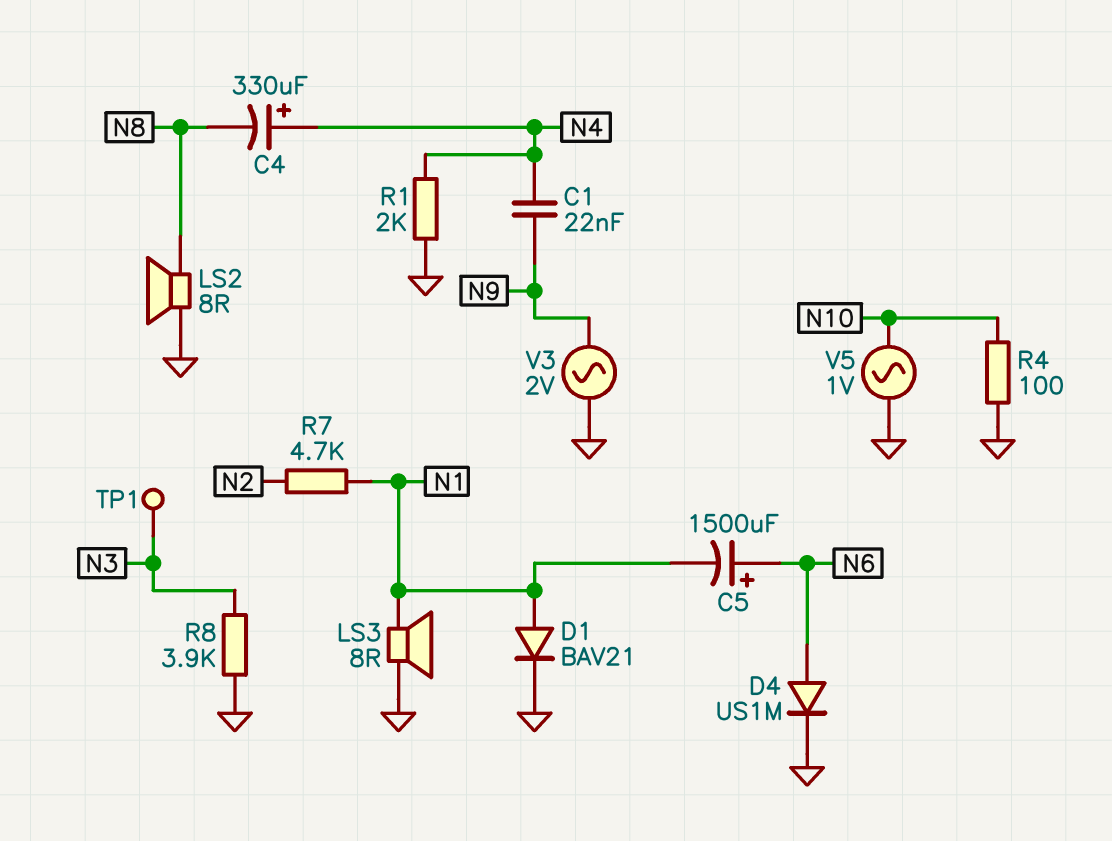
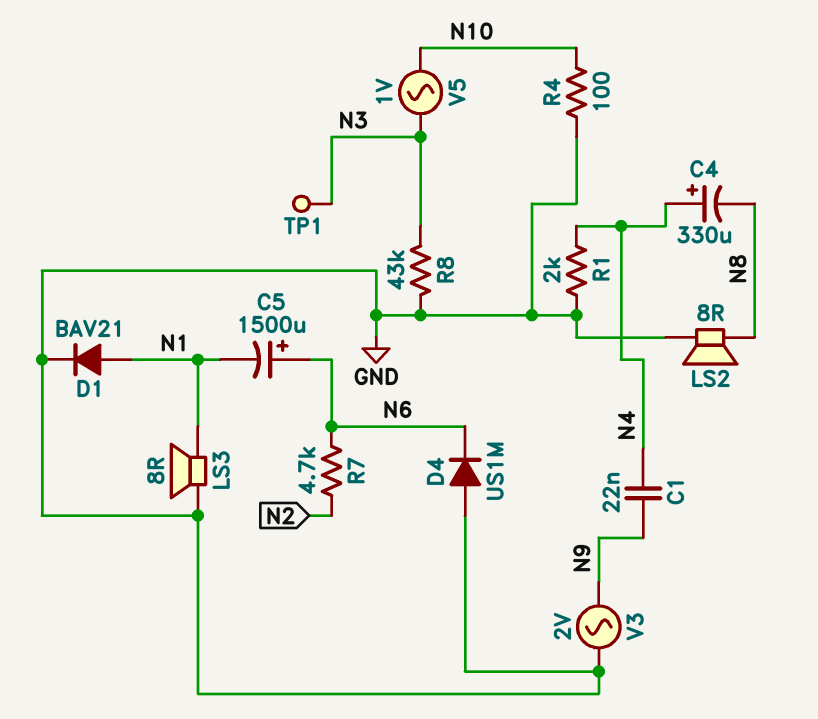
D4: diode US1M (A N6, K GND) -> diode US1M (A GND, K N6)
R7: 4.7k (N1, N2) -> 4.7k (N2, N6)
R8: 3.9k (GND, N3) -> 43k (GND, N3)
V5: AC 1V (GND, N10) -> AC 1V (N3, N10)

